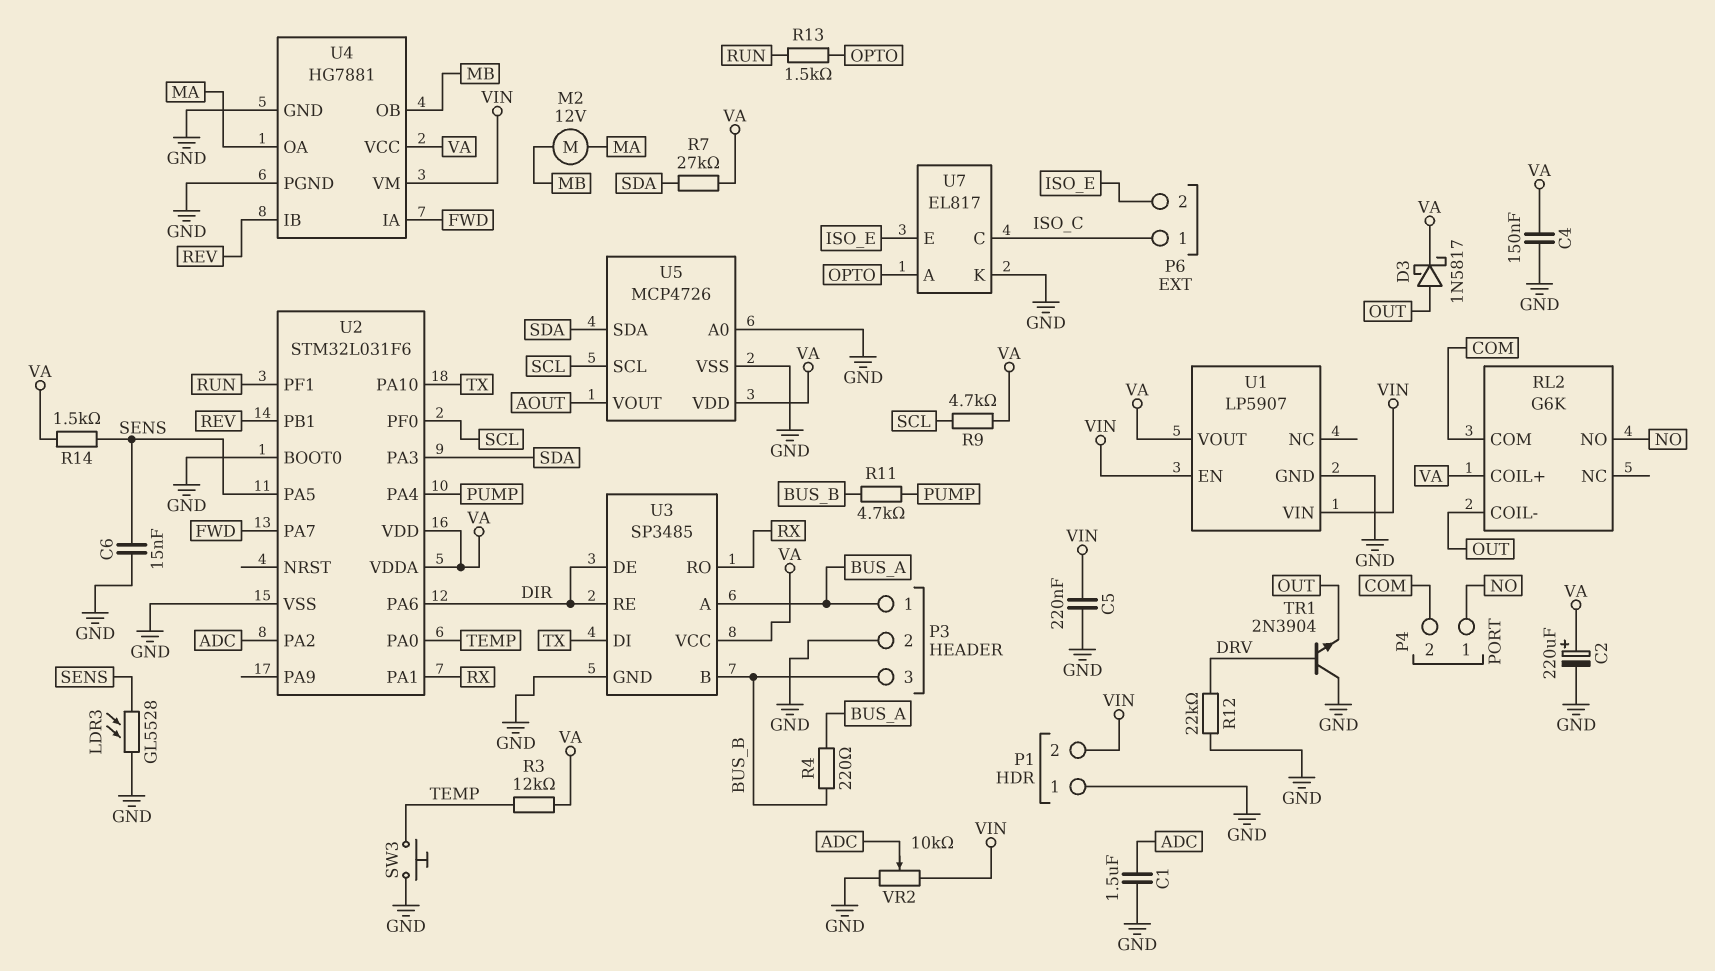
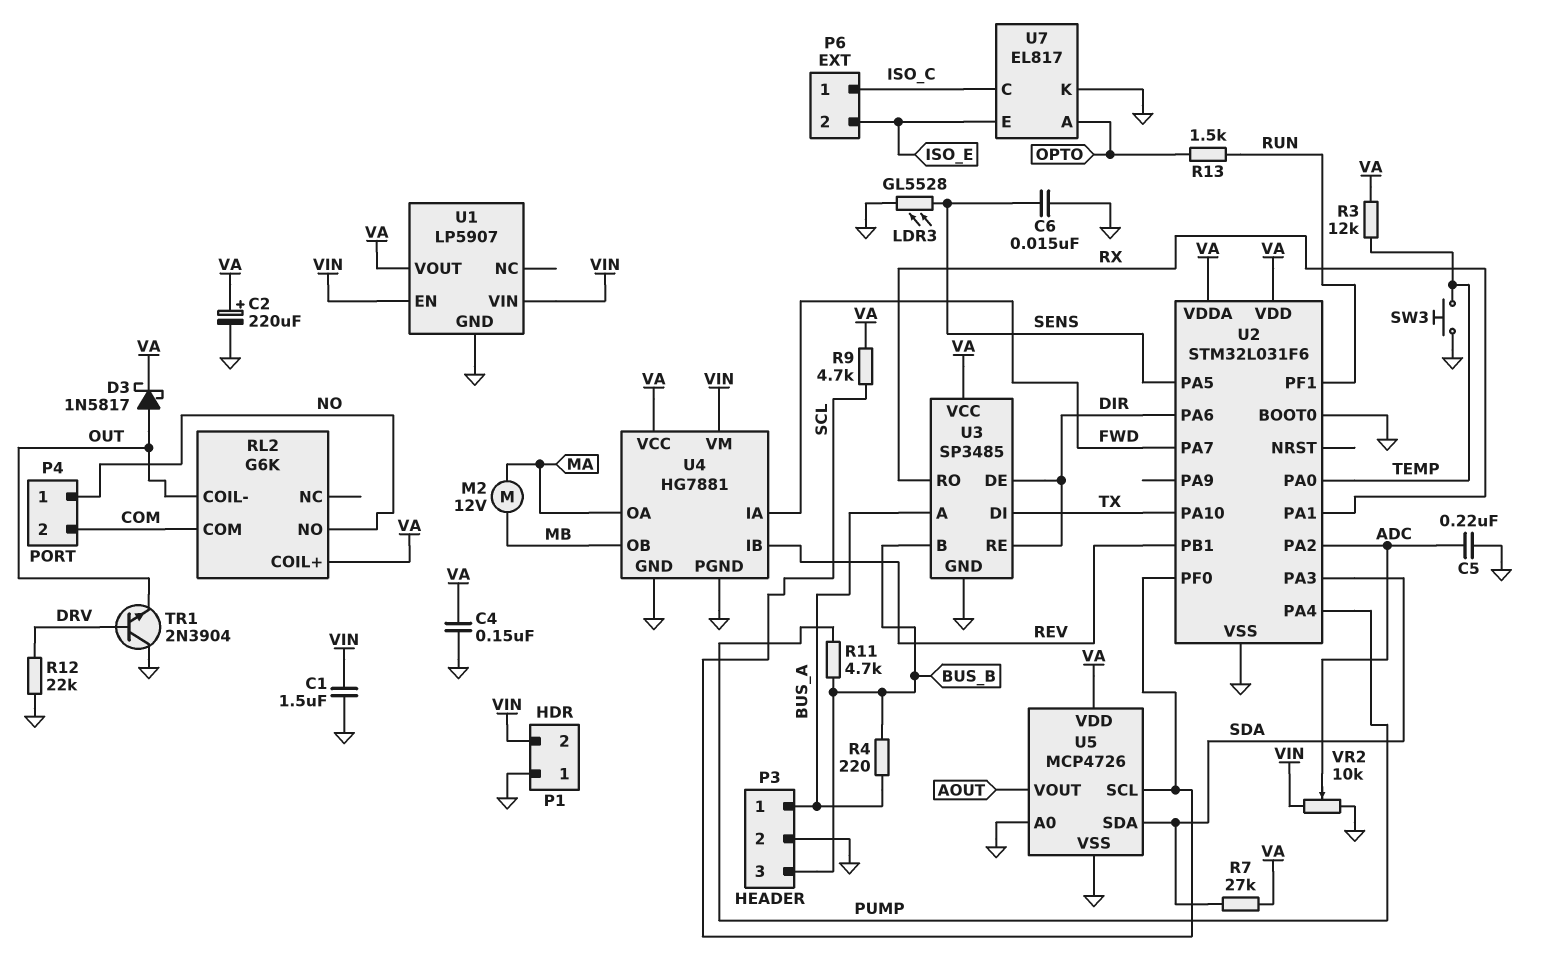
C1: 1.5uF (ADC, GND) -> 1.5uF (GND, VIN)
C5: 220nF (GND, VIN) -> 220nF (ADC, GND)
R14: 1.5k (SENS, VA) -> none

